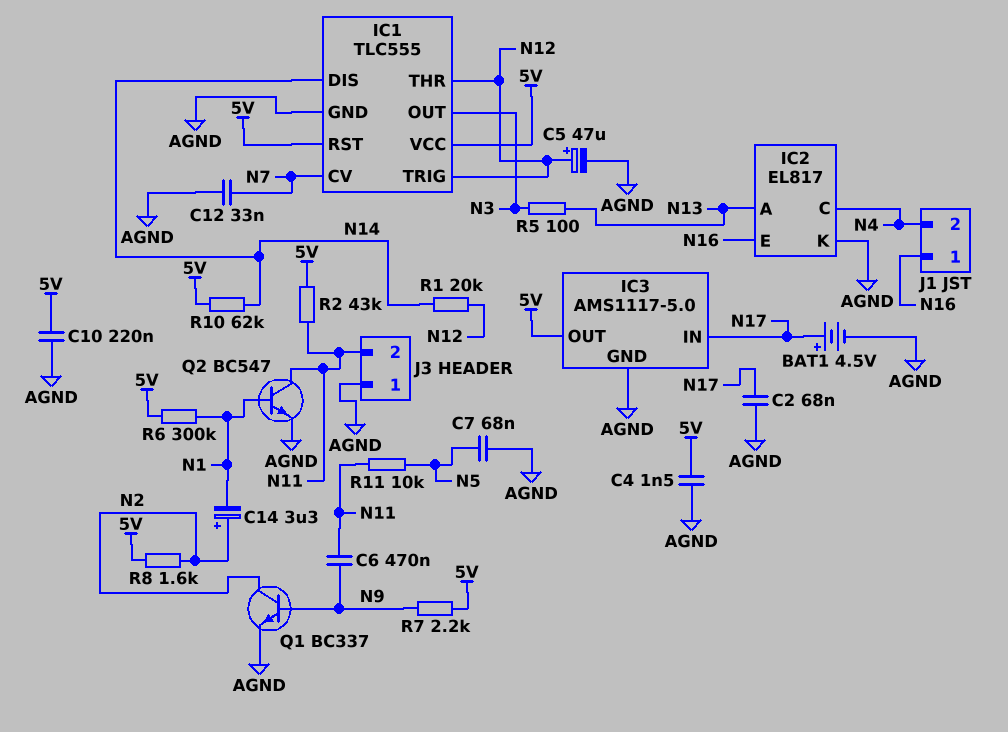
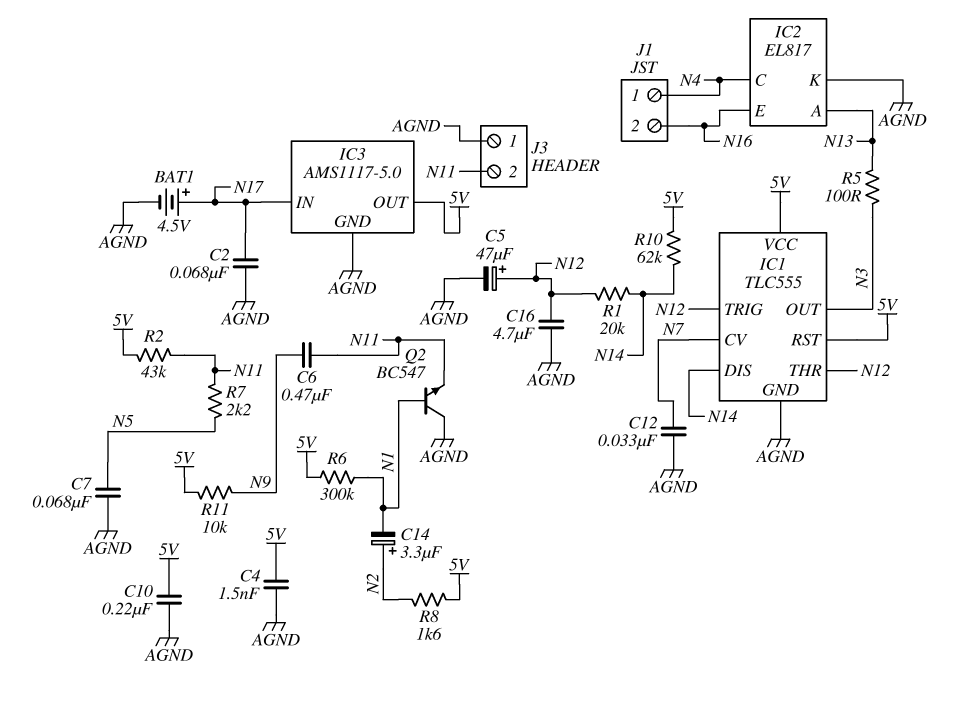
C16: none -> 4.7uF (AGND, N12)
J1 pin 1: N16 -> N4
J1 pin 2: N4 -> N16
Q1: NPN BC337 (B N9, C N2, E AGND) -> none
Q2: NPN BC547 (B N1, C N11, E AGND) -> NPN BC547 (B N1, C AGND, E N11)
R7: 2.2k (5V, N9) -> 2.2k (N5, N11)
R11: 10k (N5, N11) -> 10k (5V, N9)

